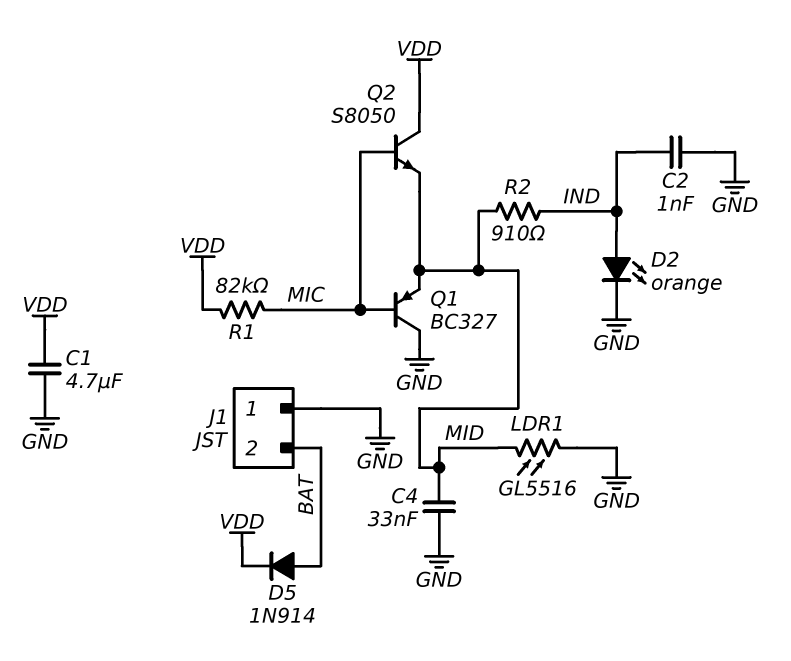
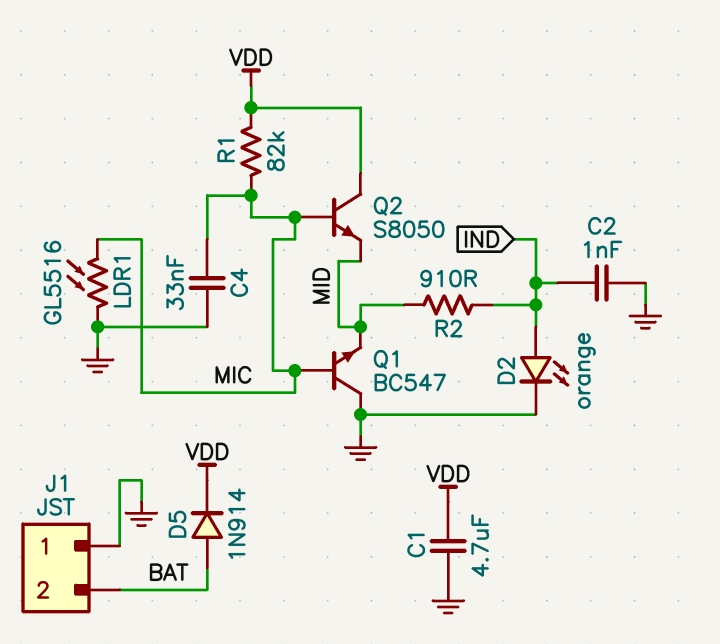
C4: 33nF (GND, MID) -> 33nF (GND, MIC)
LDR1: GL5516 (GND, MID) -> GL5516 (GND, MIC)
Q1: PNP BC327 (B MIC, C GND, E MID) -> NPN BC547 (B MIC, C GND, E MID)

